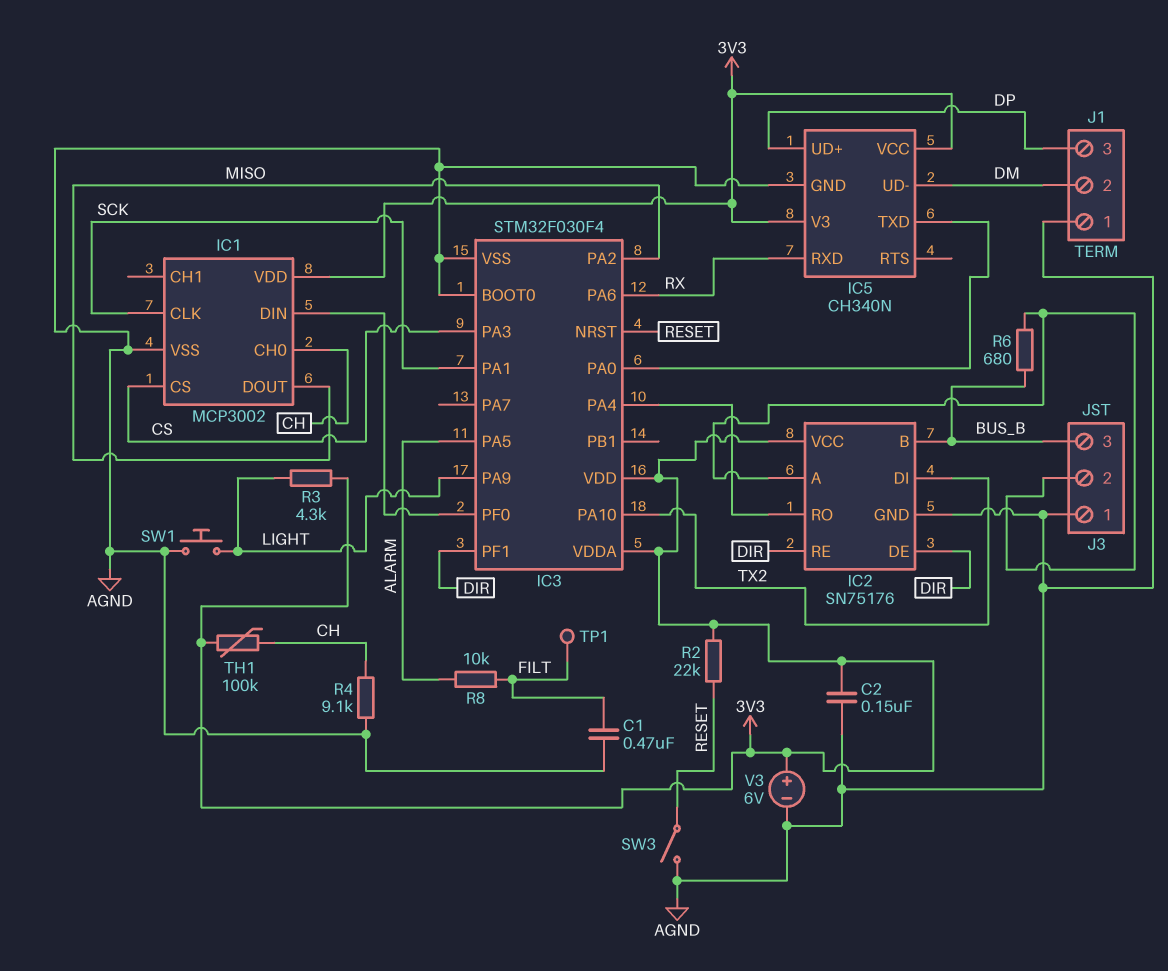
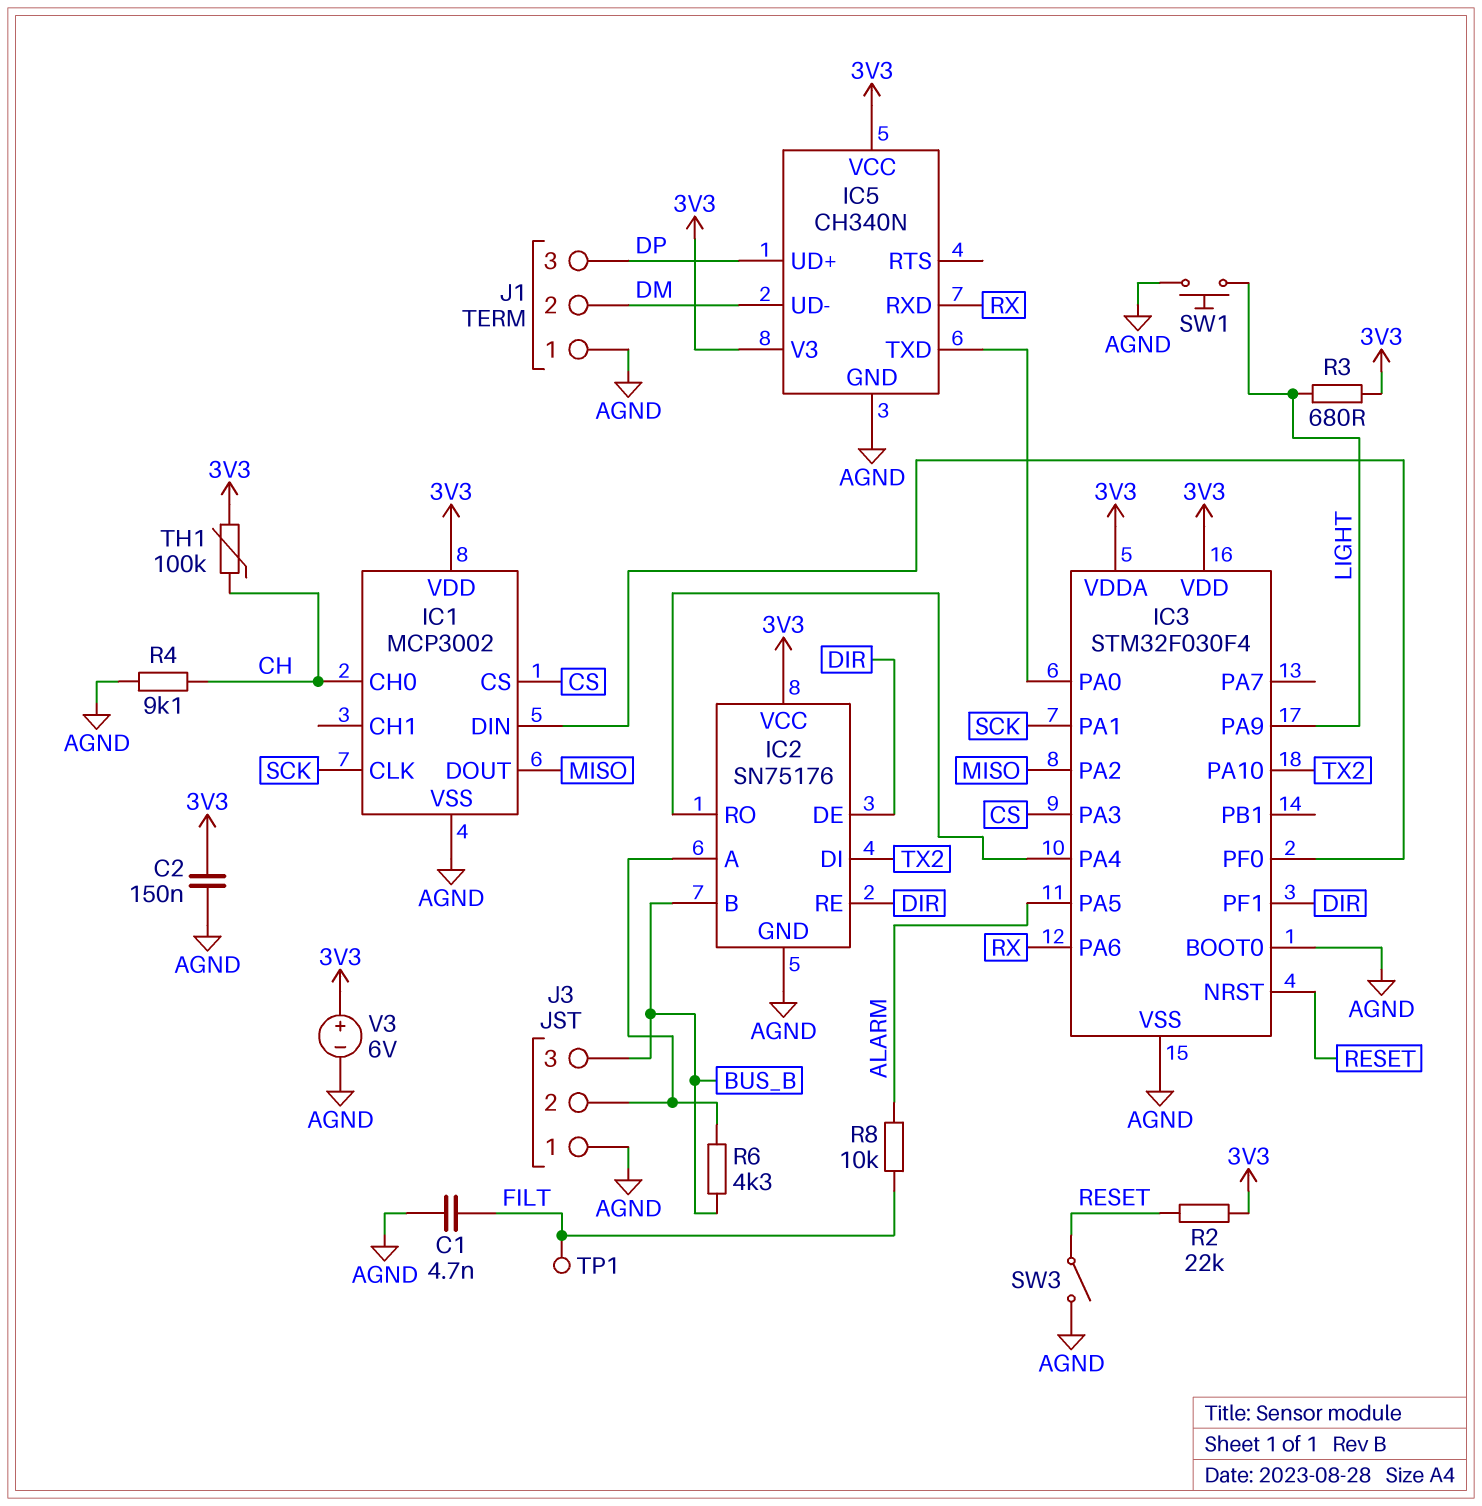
C1: 470nF (AGND, FILT) -> 4.7nF (AGND, FILT)
R3: 4.3k (3V3, LIGHT) -> 680 (3V3, LIGHT)
R6: 680 (BUS_B, IC2/A) -> 4.3k (BUS_B, IC2/A)

